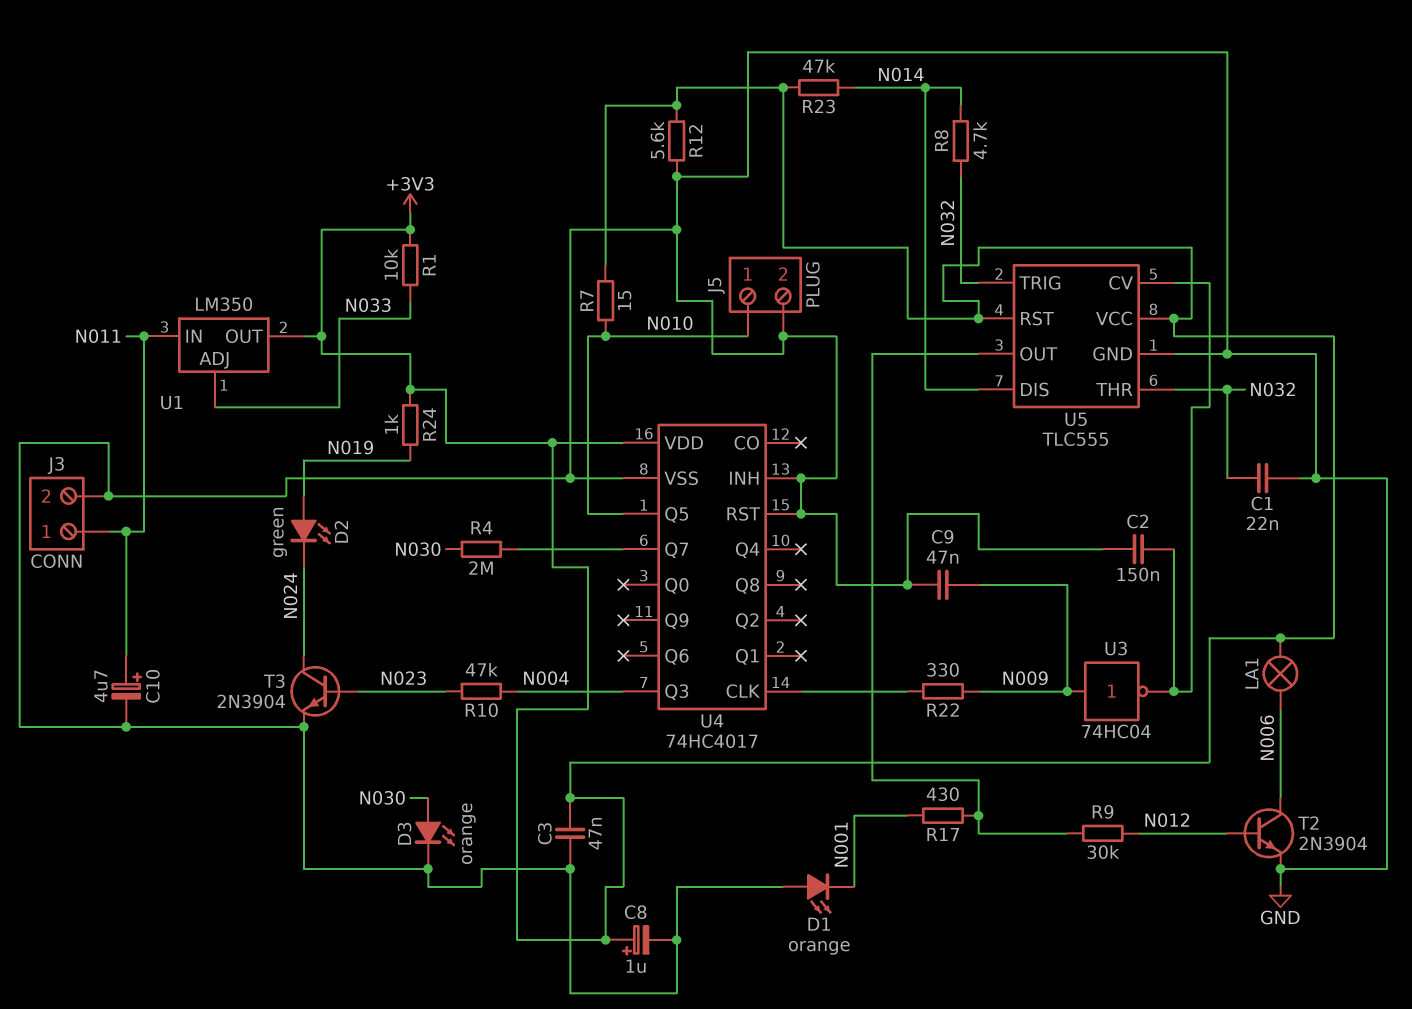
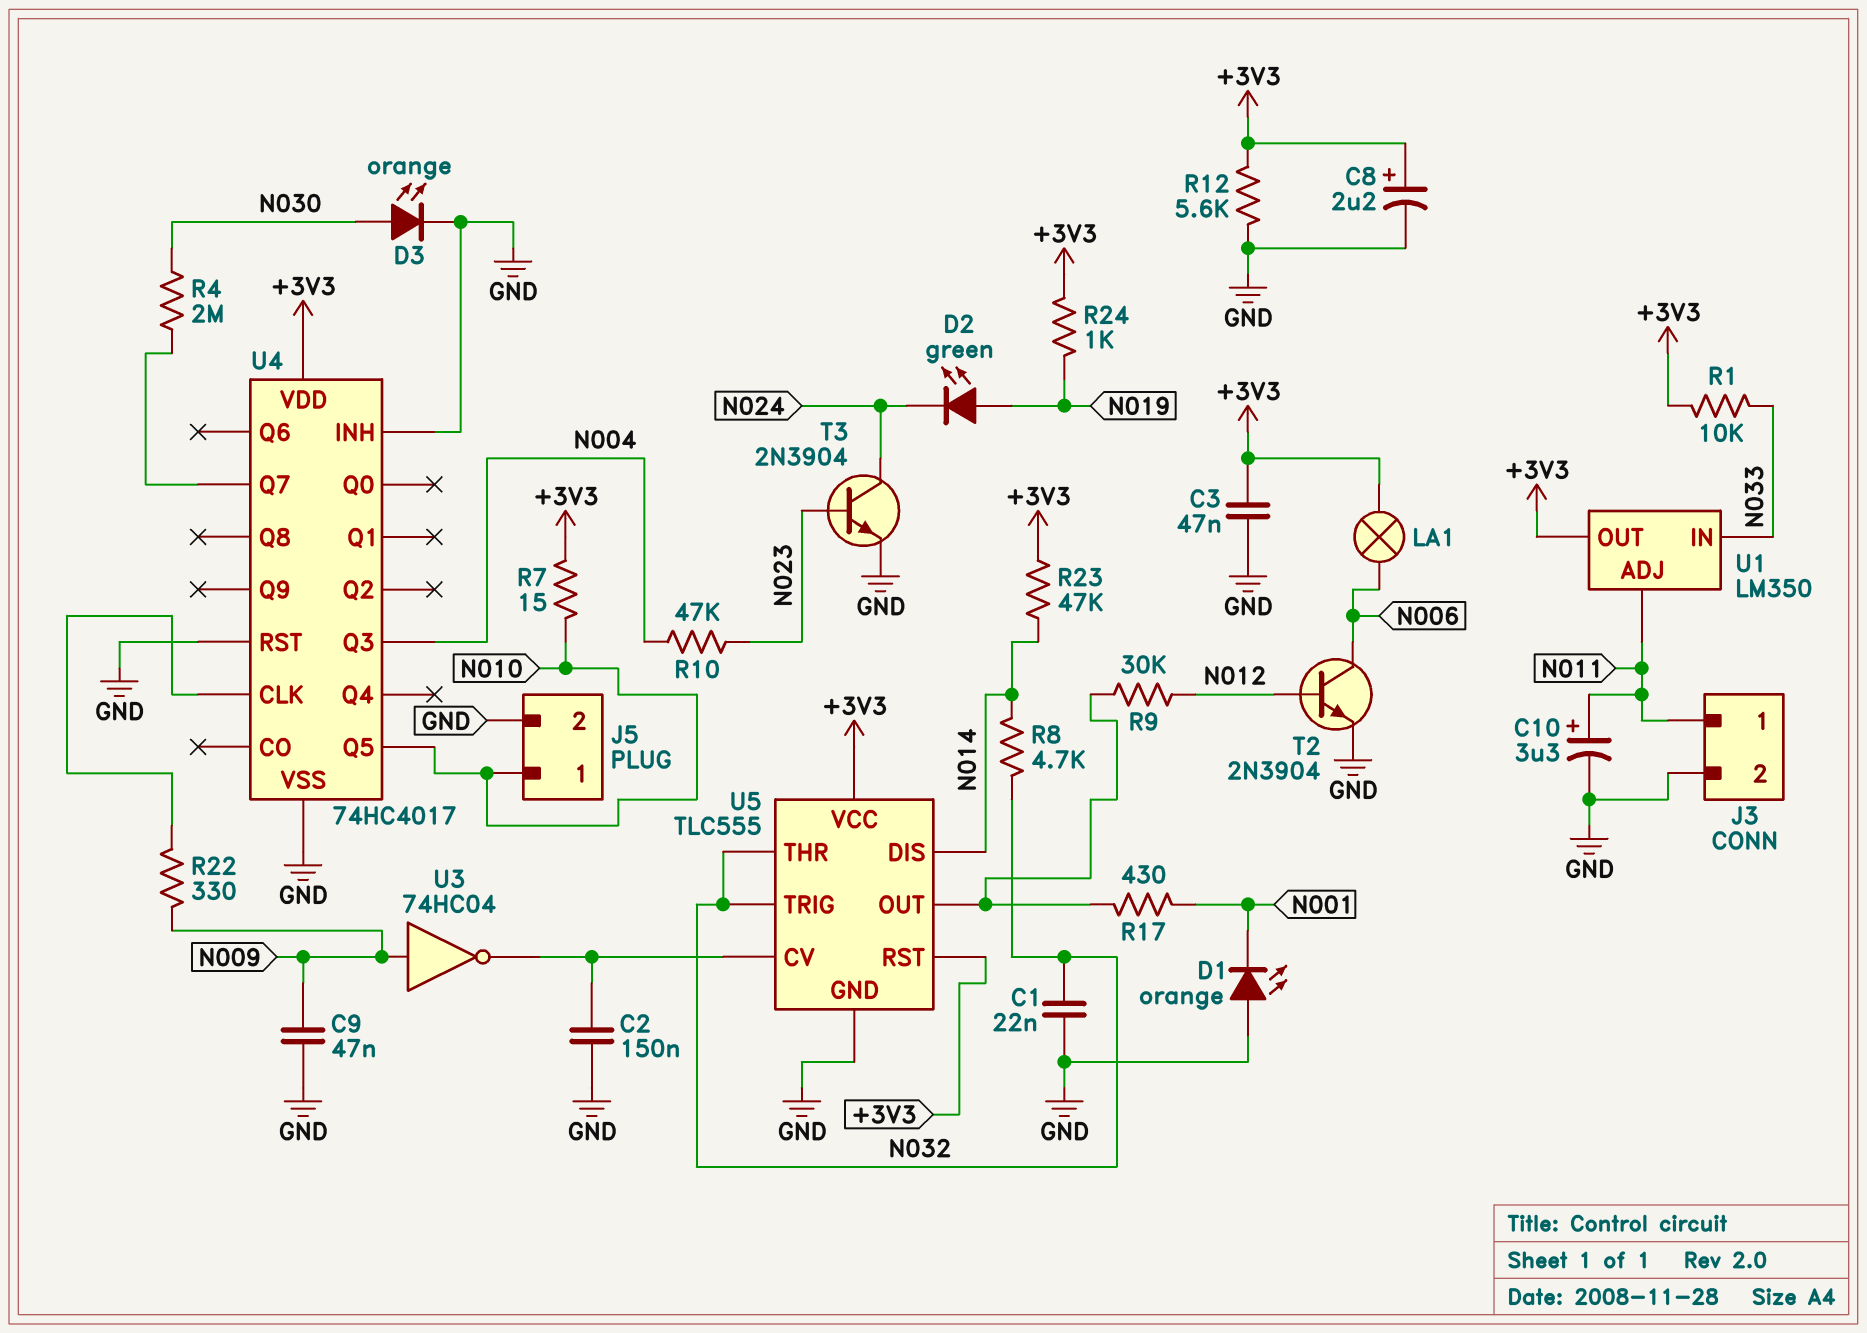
C8: 1uF (plus +3V3, minus GND) -> 2.2uF (plus +3V3, minus GND)
C10: 4.7uF (plus N011, minus GND) -> 3.3uF (plus N011, minus GND)
U1 pin ADJ: N033 -> N011
U1 pin IN: N011 -> N033

